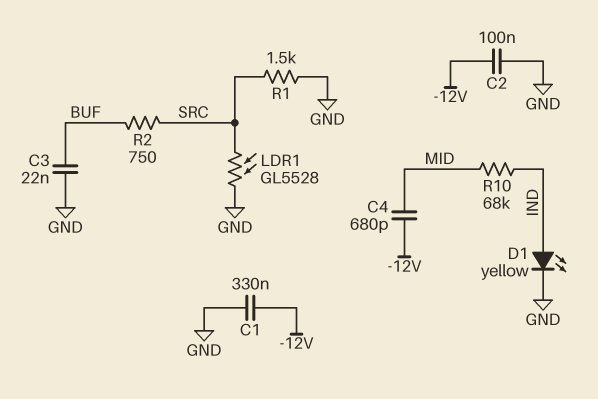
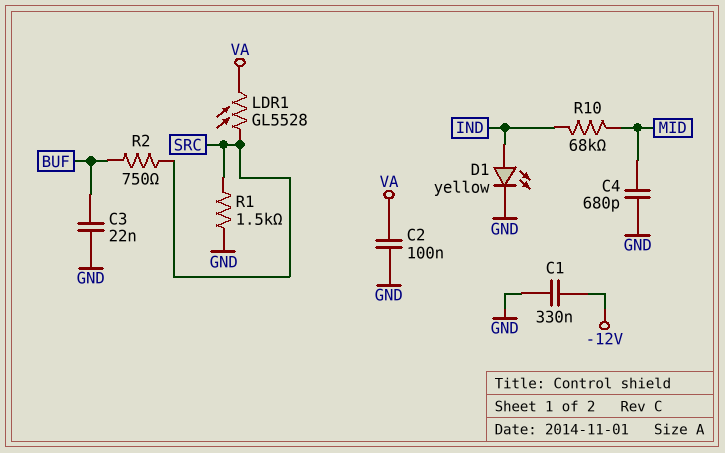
C2: 100nF (-12V, GND) -> 100nF (GND, VA)
C4: 680pF (-12V, MID) -> 680pF (GND, MID)
LDR1: GL5528 (GND, SRC) -> GL5528 (SRC, VA)

